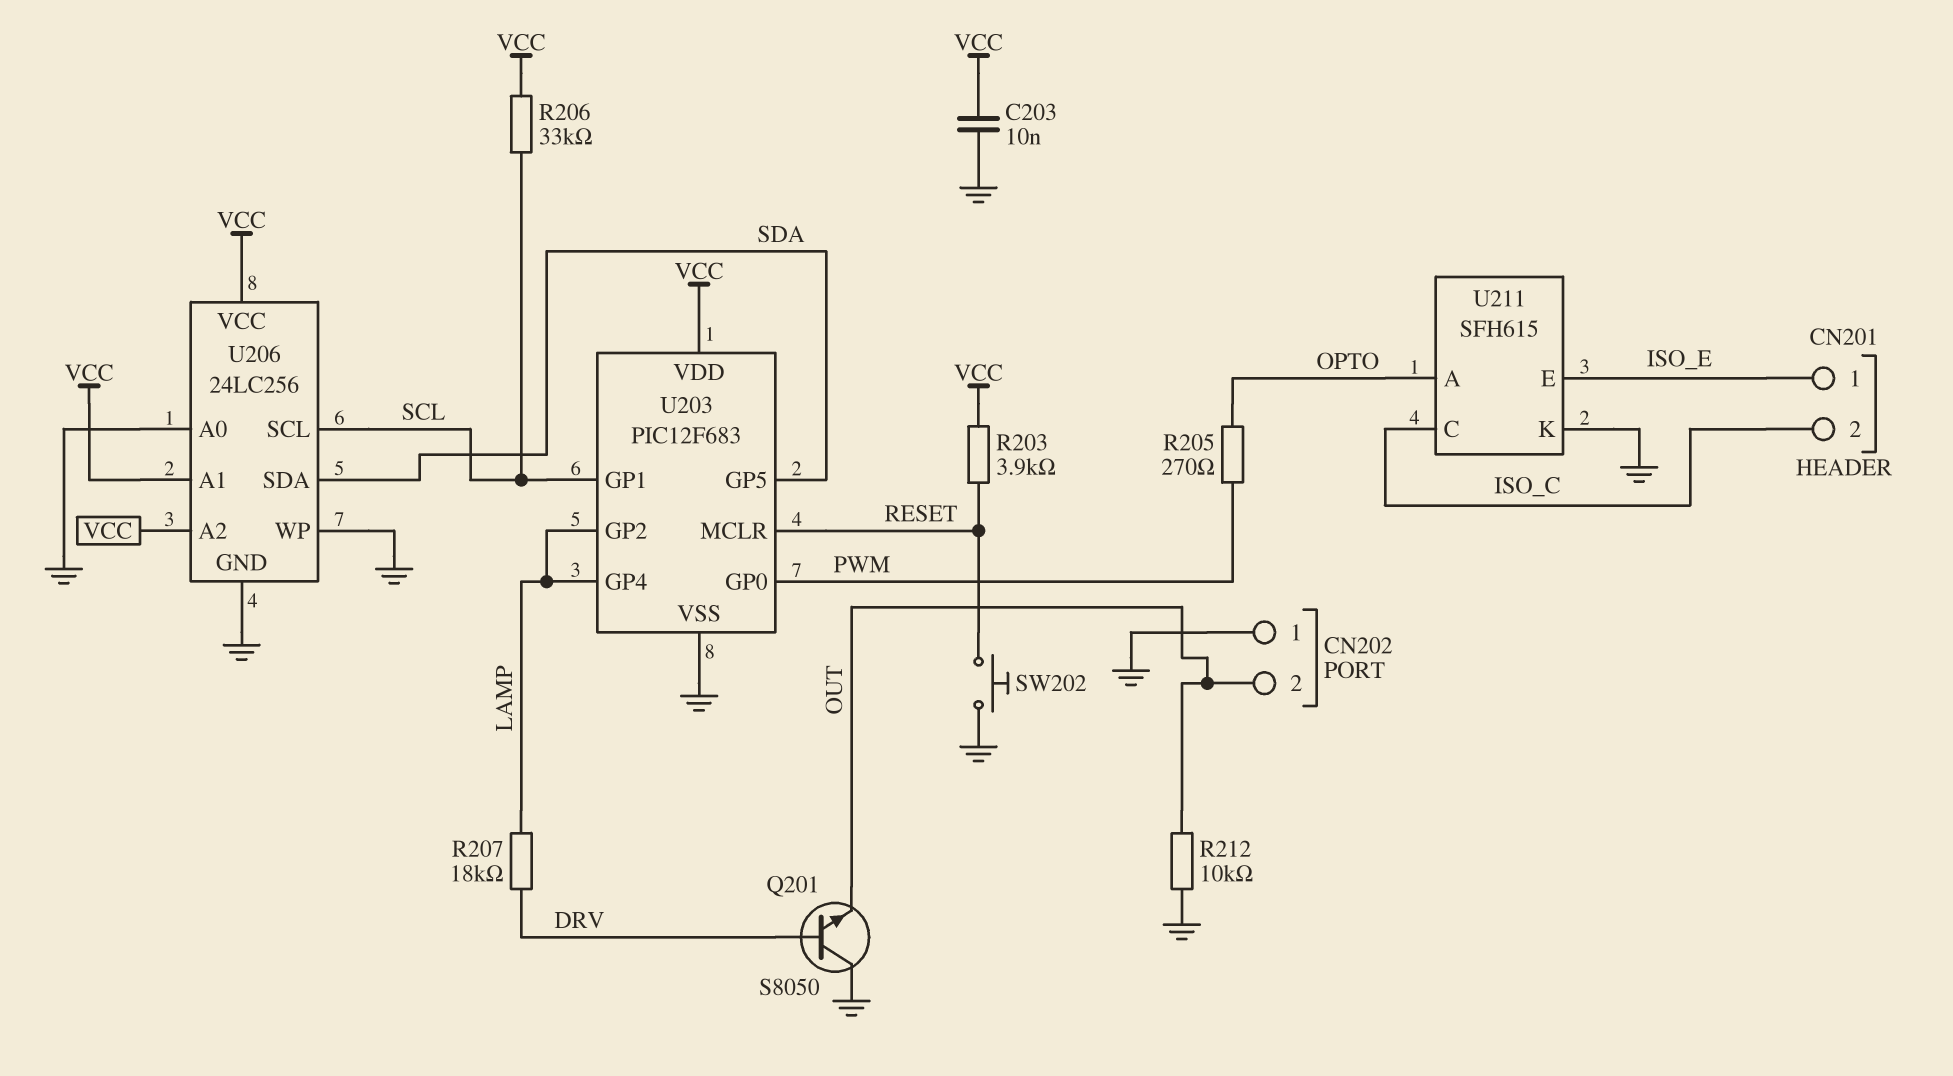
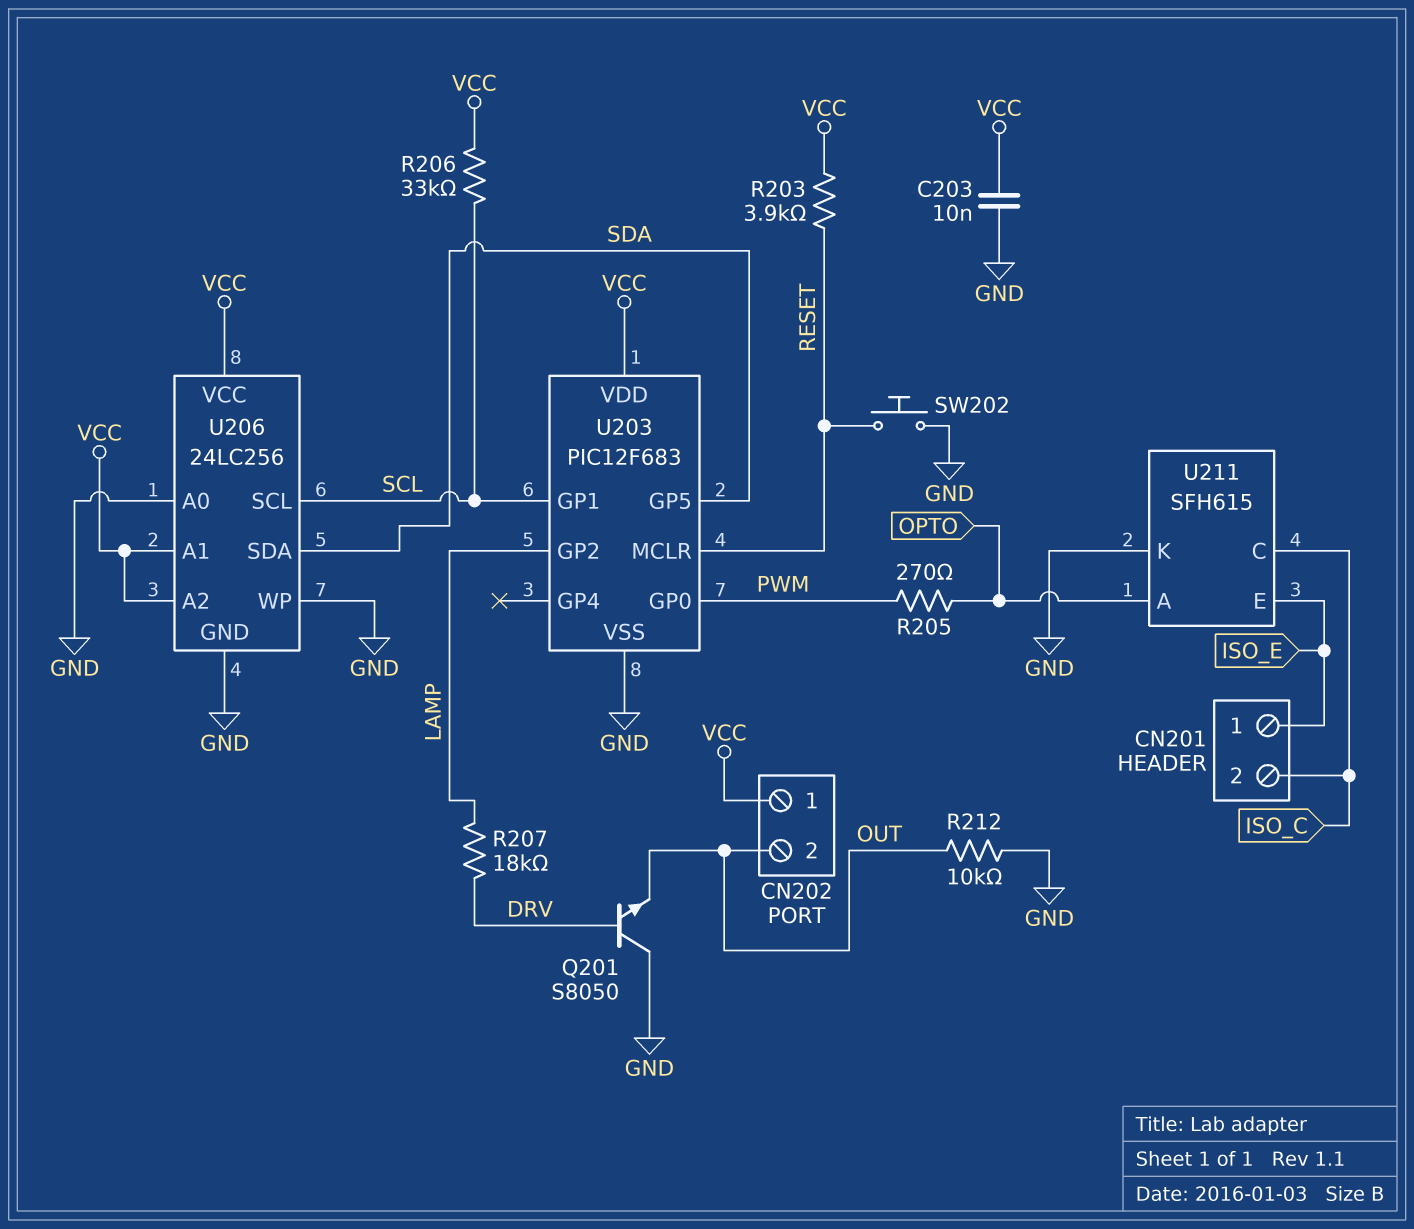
CN202 pin 1: GND -> VCC
U203 pin GP4: LAMP -> none

